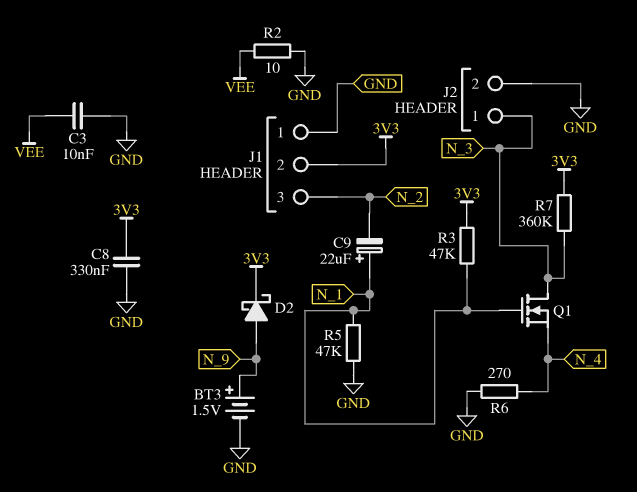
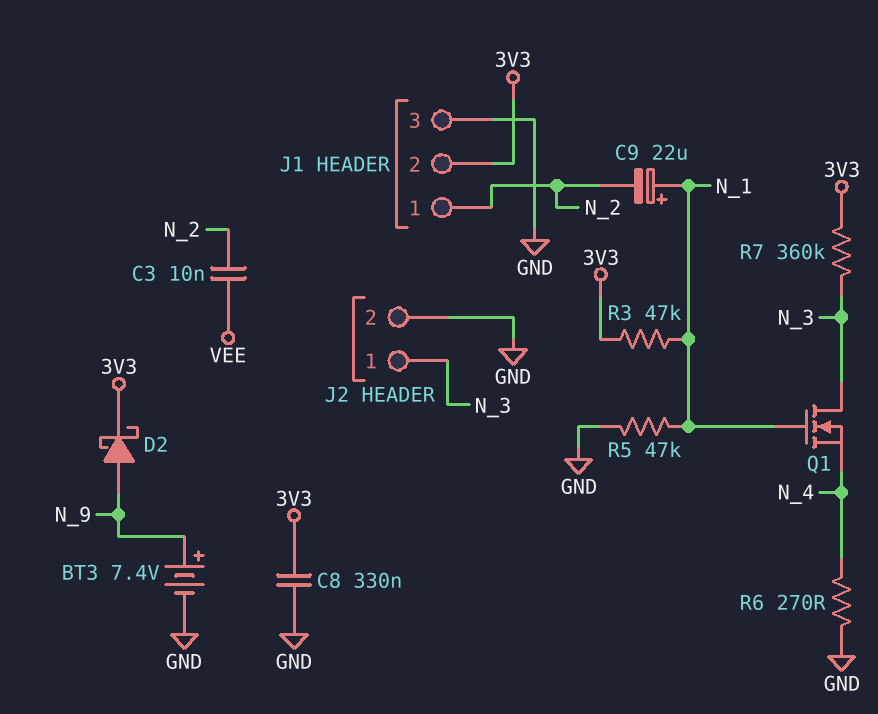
BT3: 1.5V (plus N_9, minus GND) -> 7.4V (plus N_9, minus GND)
C3: 10nF (GND, VEE) -> 10nF (N_2, VEE)
J1 pin 1: GND -> N_2
J1 pin 3: N_2 -> GND
R2: 10 (GND, VEE) -> none

